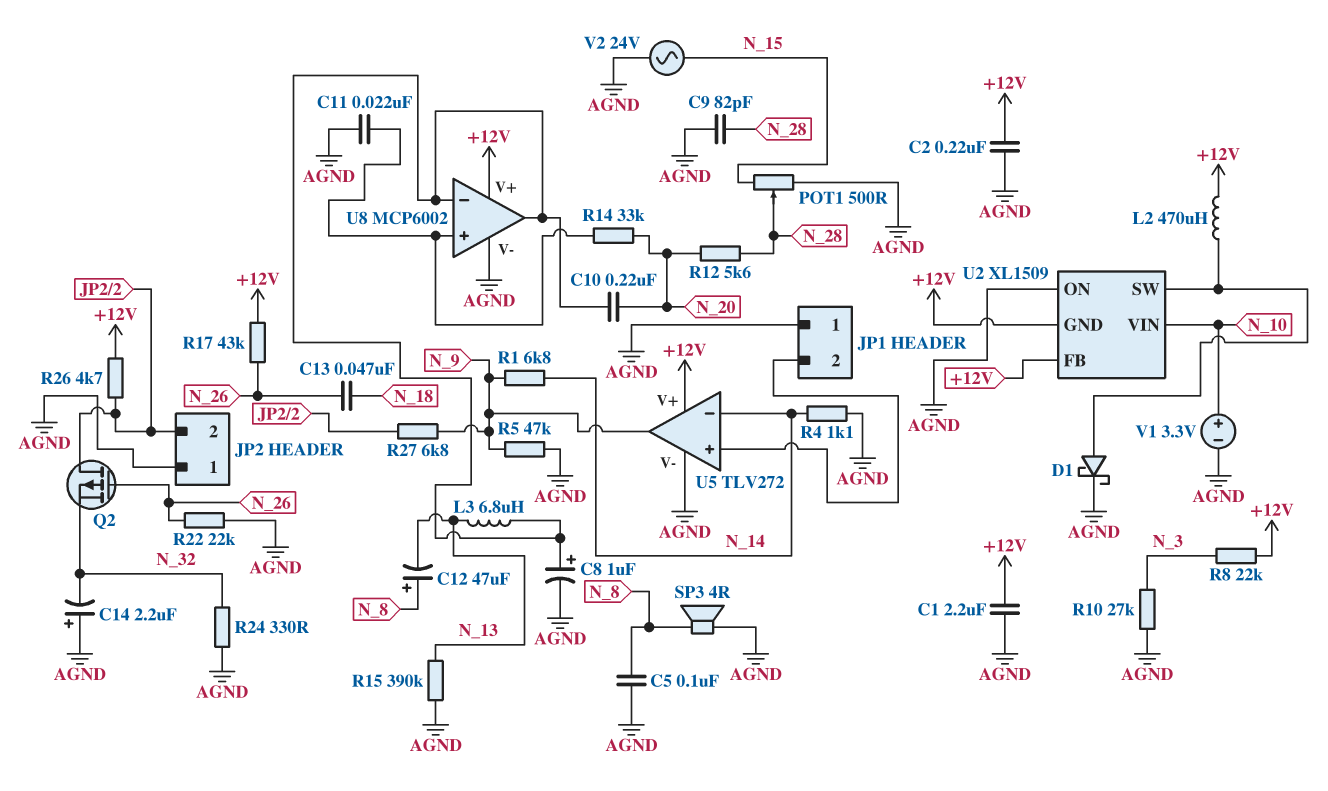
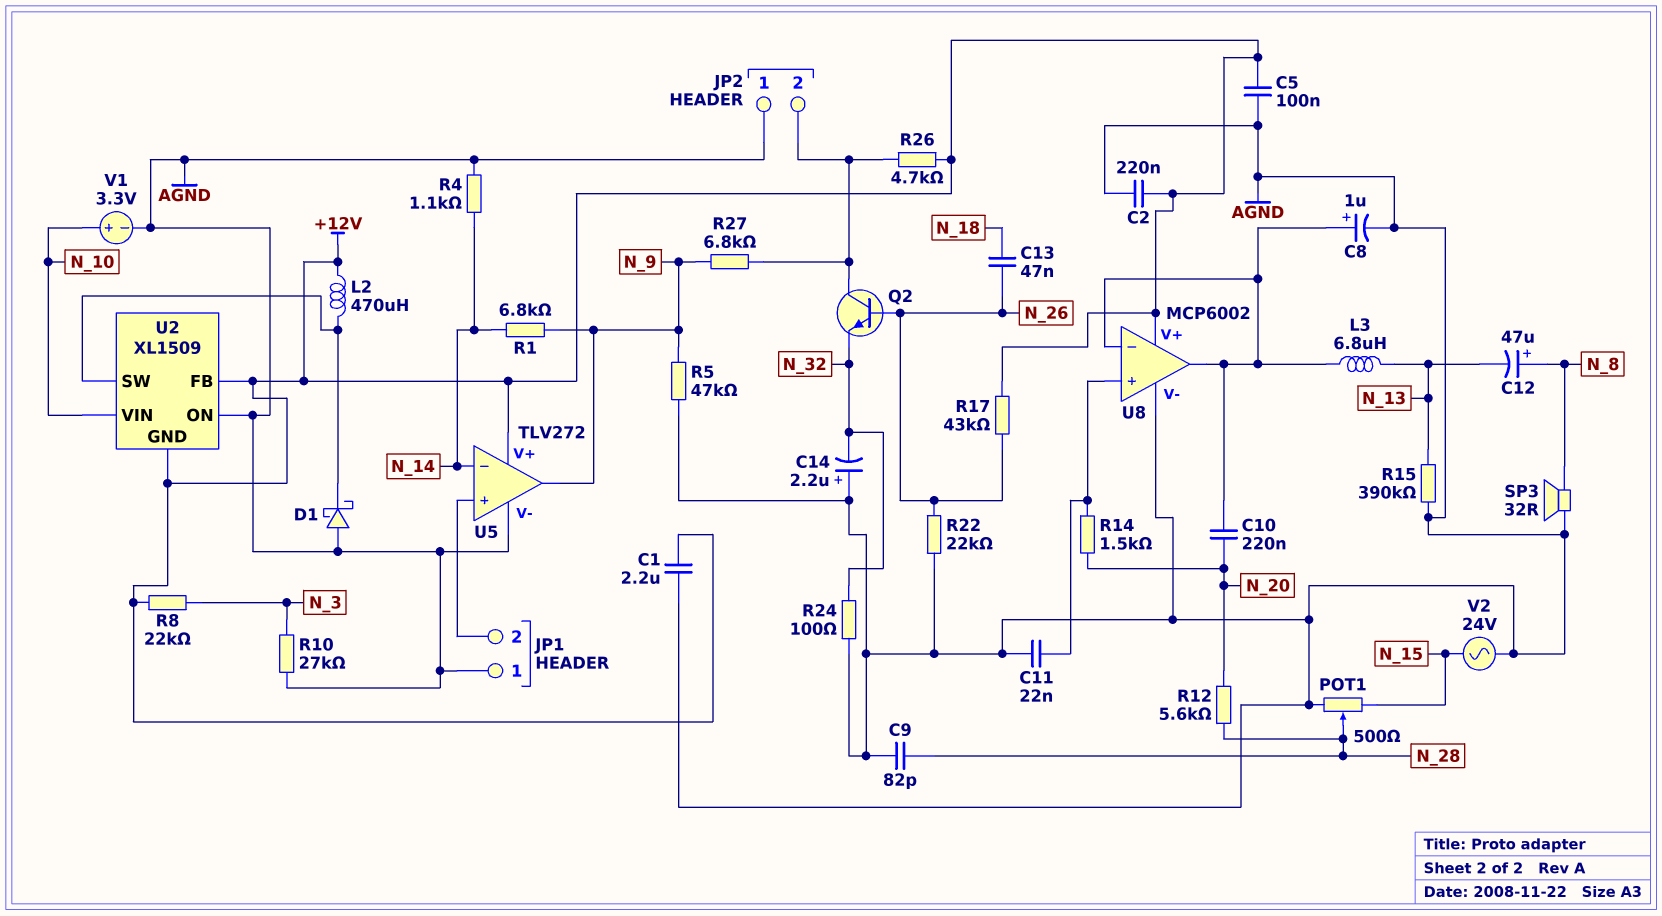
C5: 100nF (AGND, N_8) -> 100nF (+12V, AGND)
D1: schottky (A U2/SW, K AGND) -> schottky (A AGND, K U2/SW)
Q2: PMOS (G N_26, D JP2/2, S N_32) -> NPN (B N_26, C JP2/2, E N_32)
R14: 33k (N_20, U8/in+) -> 1.5k (N_20, U8/in+)
R24: 330 (AGND, N_32) -> 100 (AGND, N_32)
SP3: speaker 4R (AGND, N_8) -> speaker 32R (AGND, N_8)

